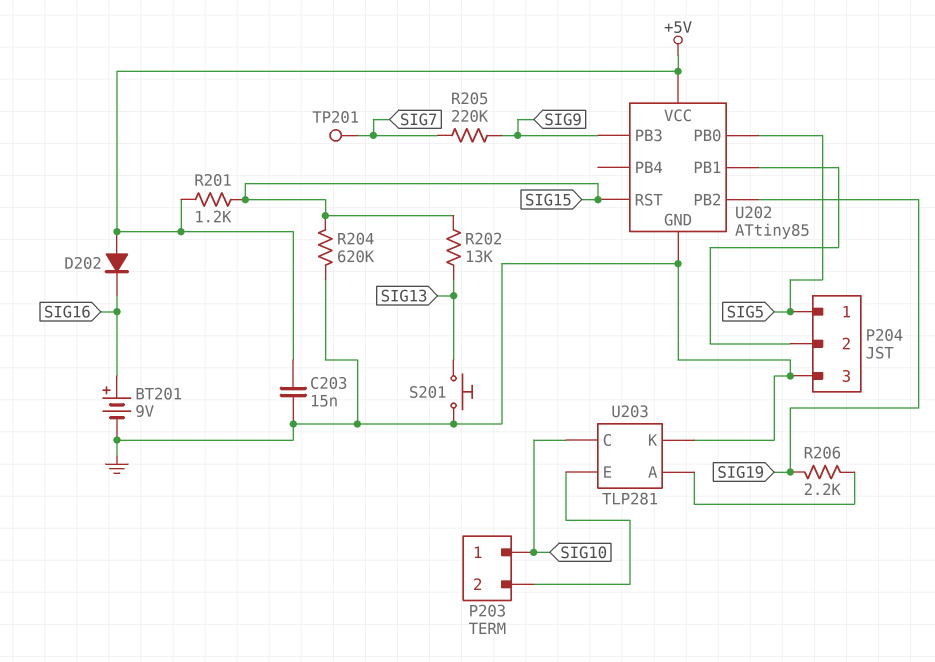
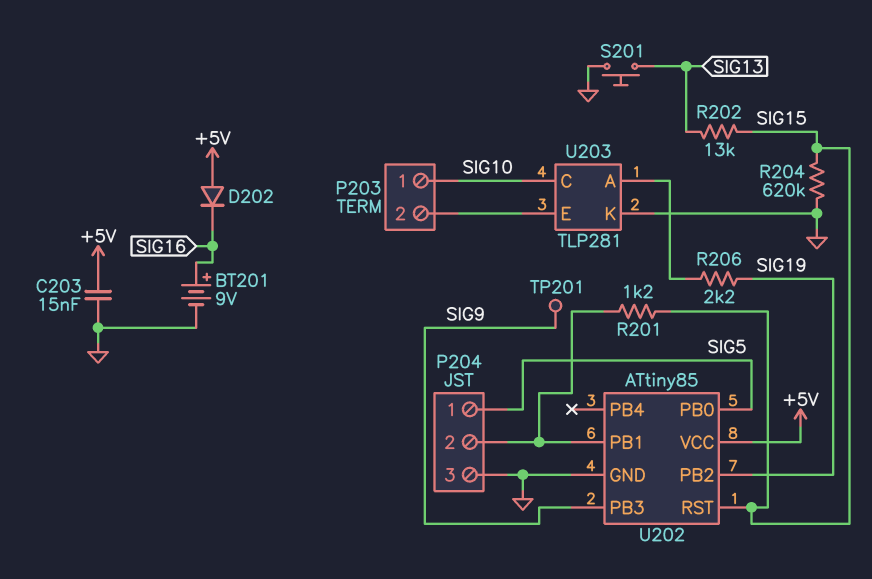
R201: 1.2k (+5V, SIG15) -> 1.2k (P204/2, SIG15)
R205: 220k (SIG7, SIG9) -> none
TP201: test point (SIG7) -> test point (SIG9)

